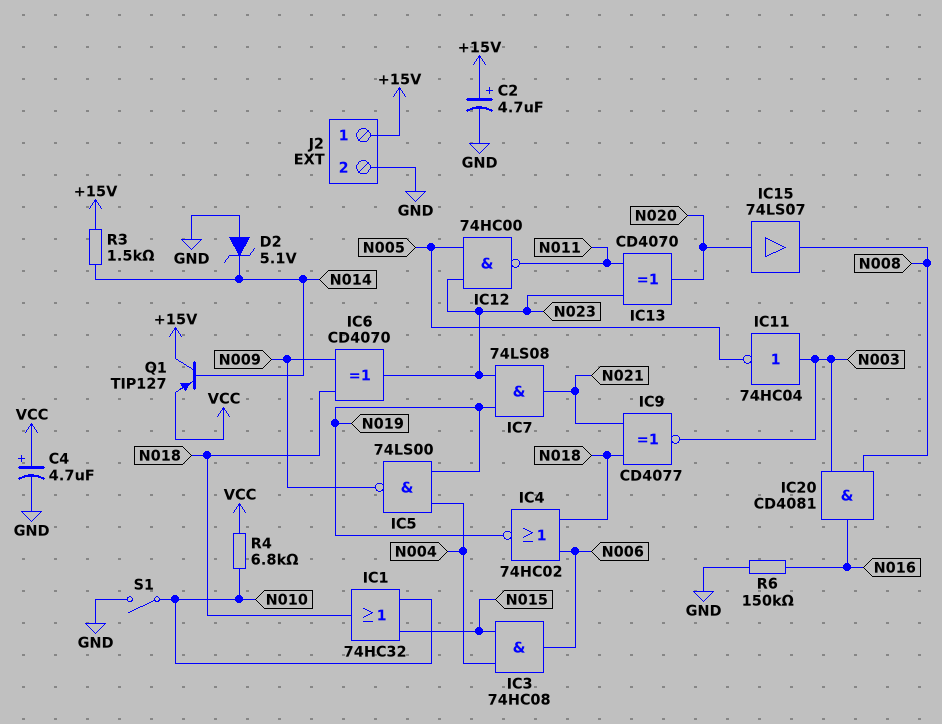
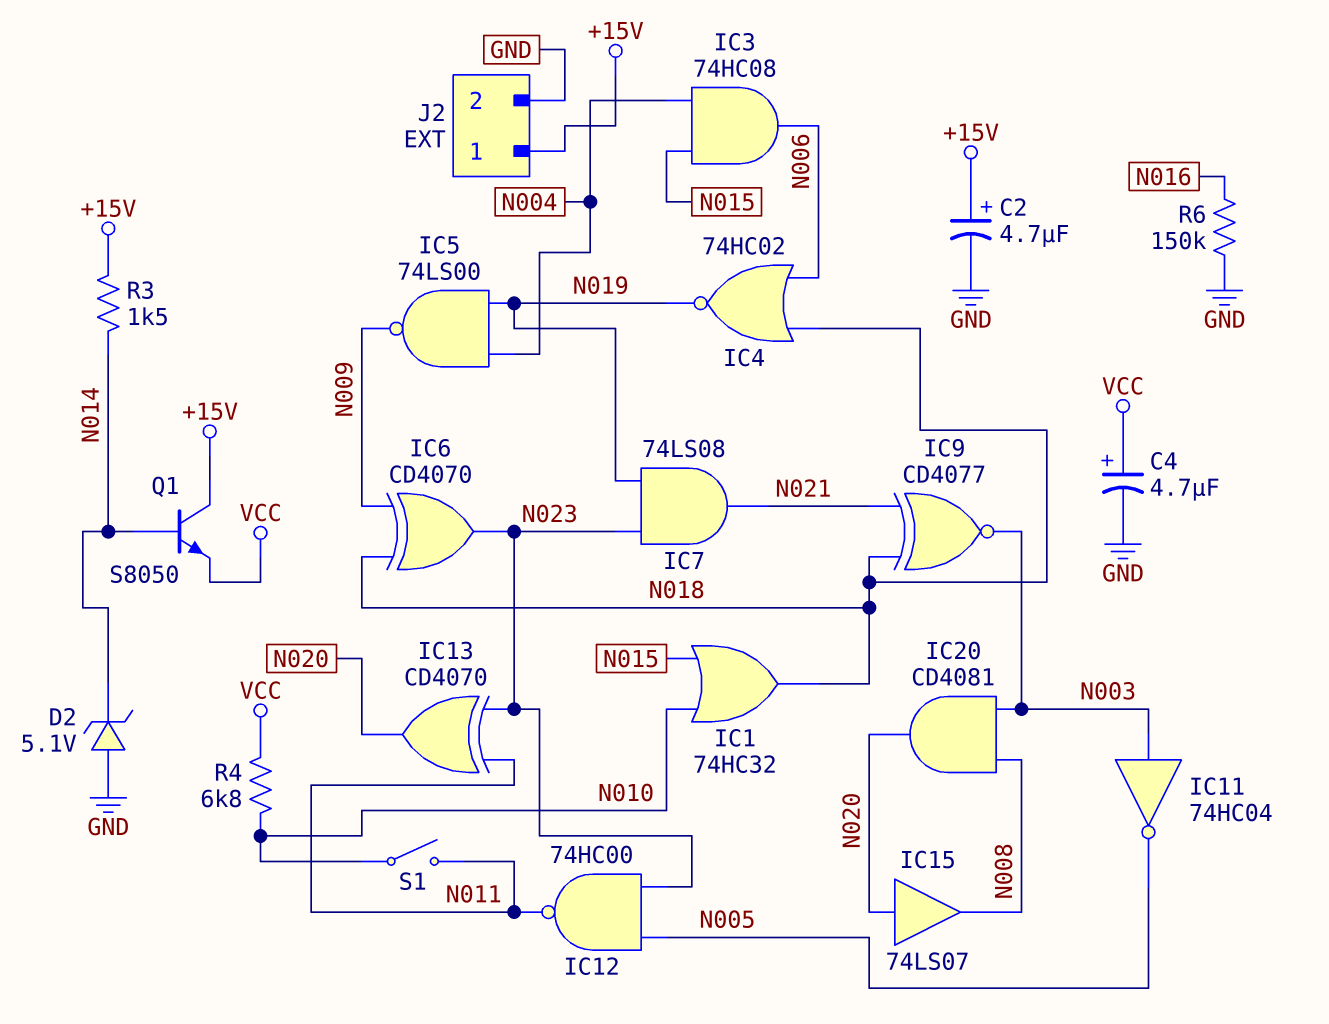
IC20: AND CD4081 (in N003, in N008, out N016) -> AND CD4081 (in N003, in N008, out N020)
Q1: PNP TIP127 (B N014, C +15V, E VCC) -> NPN S8050 (B N014, C +15V, E VCC)
S1: switch (GND, N010) -> switch (N010, N011)

